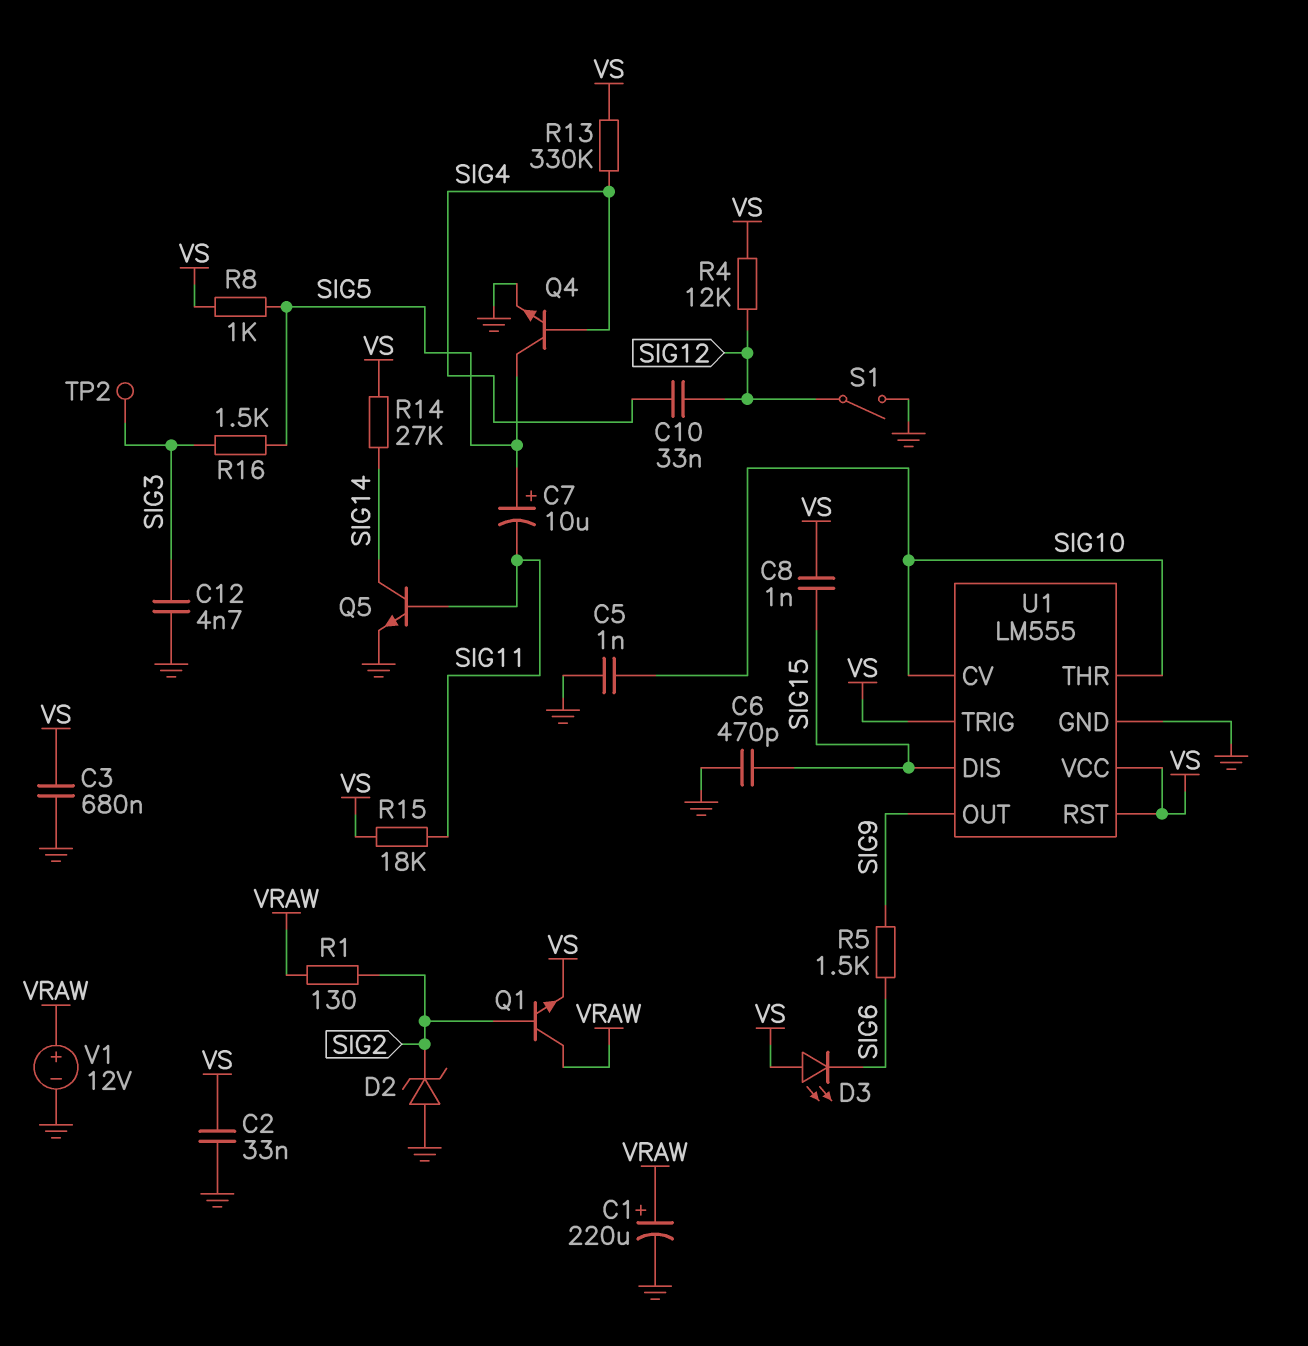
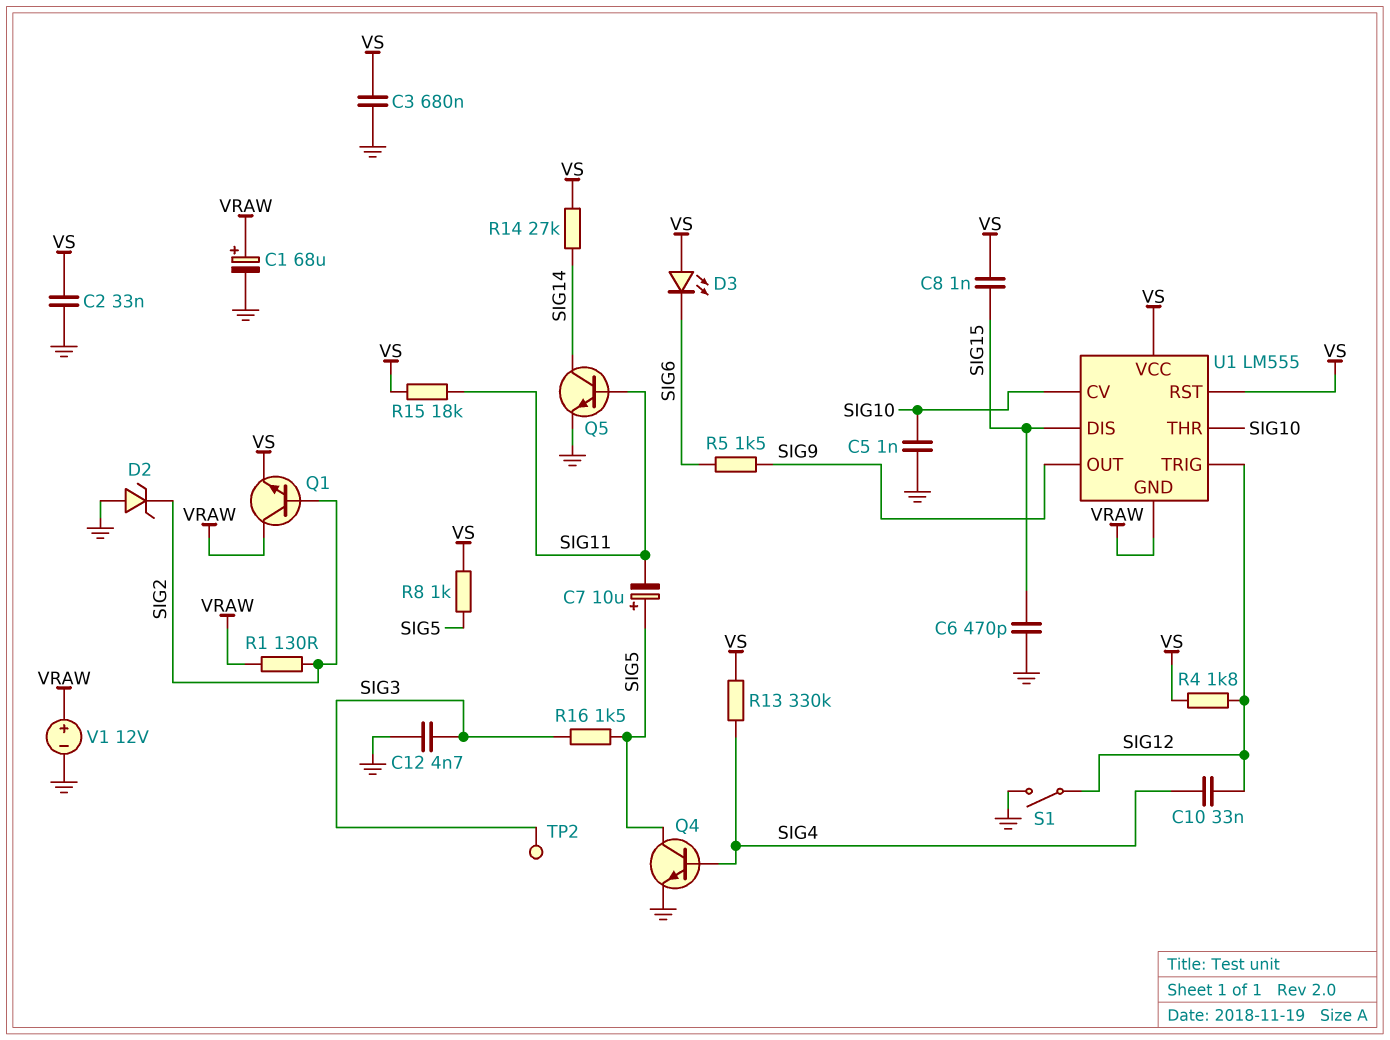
C1: 220uF (plus VRAW, minus GND) -> 68uF (plus VRAW, minus GND)
R4: 12k (SIG12, VS) -> 1.8k (SIG12, VS)
U1 pin GND: GND -> VRAW
U1 pin TRIG: VS -> SIG12

